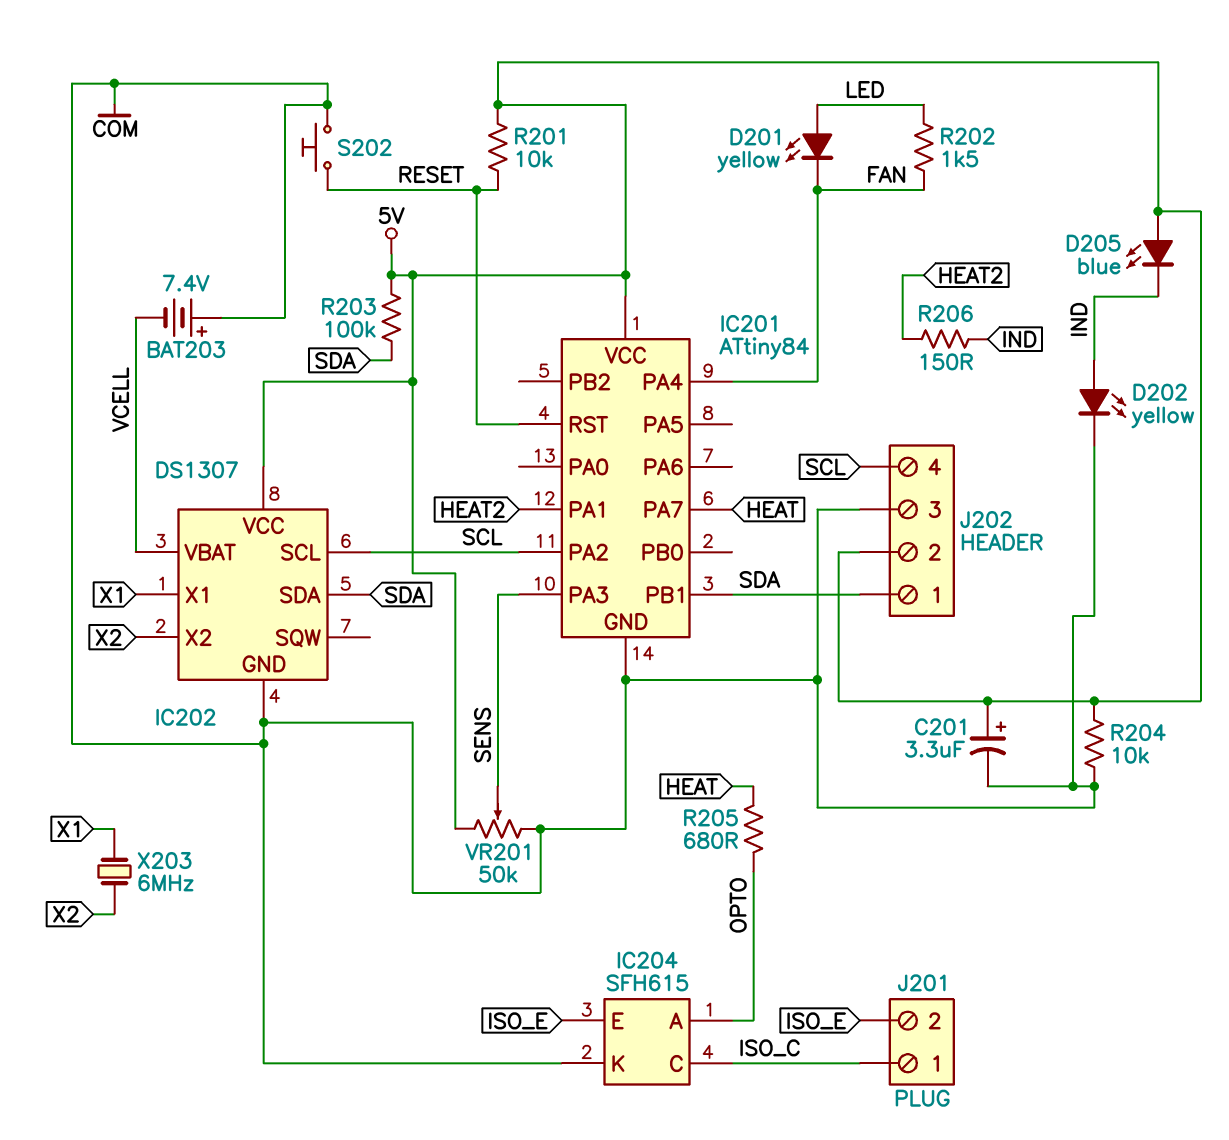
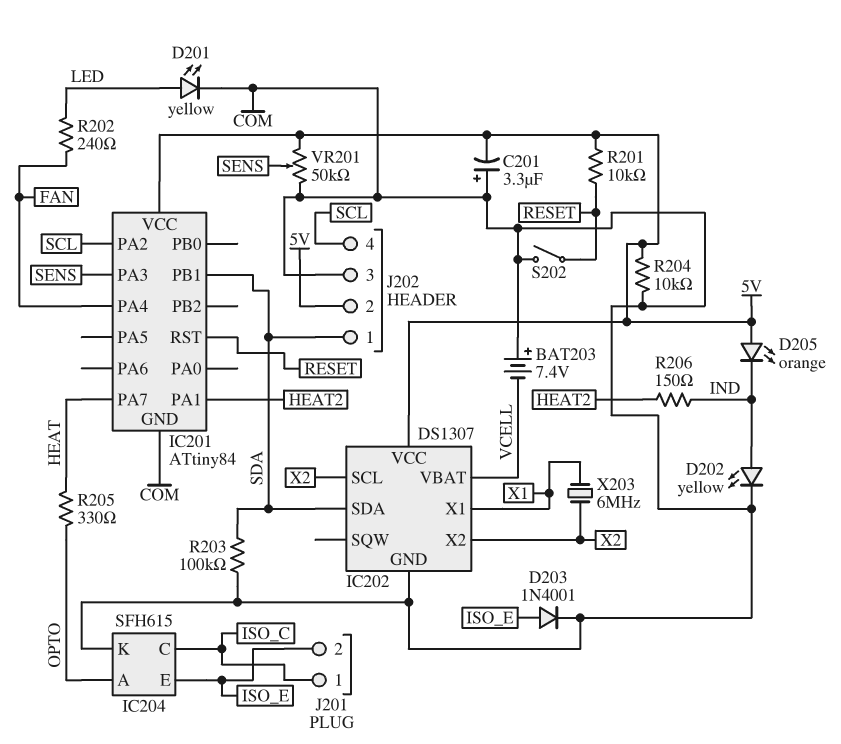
C201: 3.3uF (plus 5V, minus COM) -> 3.3uF (plus COM, minus 5V)
D201: LED yellow (A LED, K FAN) -> LED yellow (A LED, K COM)
D203: none -> diode 1N4001 (A ISO_E, K COM)
D205: LED blue (A 5V, K IND) -> LED orange (A 5V, K IND)
IC202 pin SCL: SCL -> X2
R202: 1.5k (FAN, LED) -> 240 (FAN, LED)
R203: 100k (5V, SDA) -> 100k (COM, SDA)
R205: 680 (HEAT, OPTO) -> 330 (HEAT, OPTO)
S202: button (COM, RESET) -> switch (COM, RESET)

